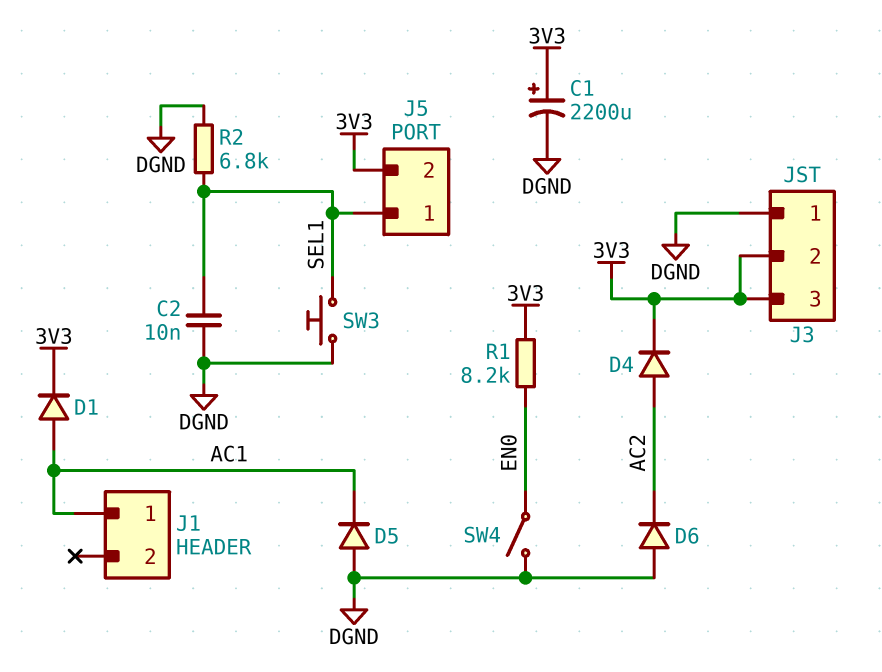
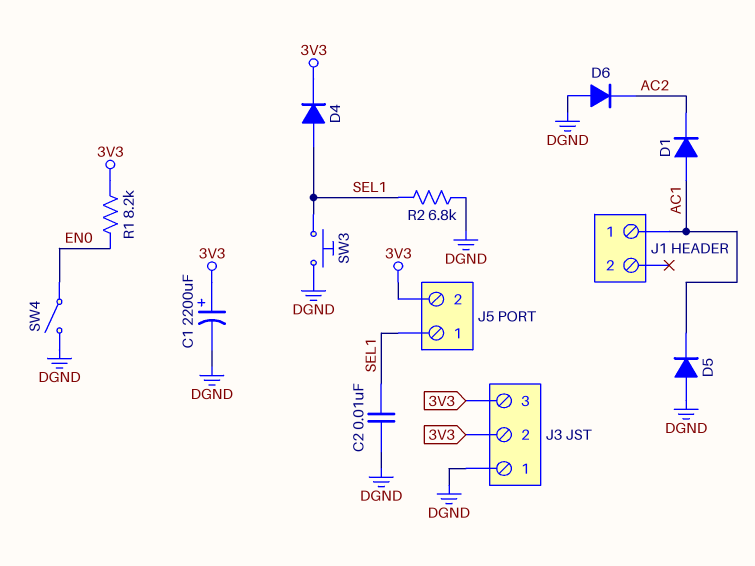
D1: diode (A AC1, K 3V3) -> diode (A AC1, K AC2)
D4: diode (A AC2, K 3V3) -> diode (A SEL1, K 3V3)

